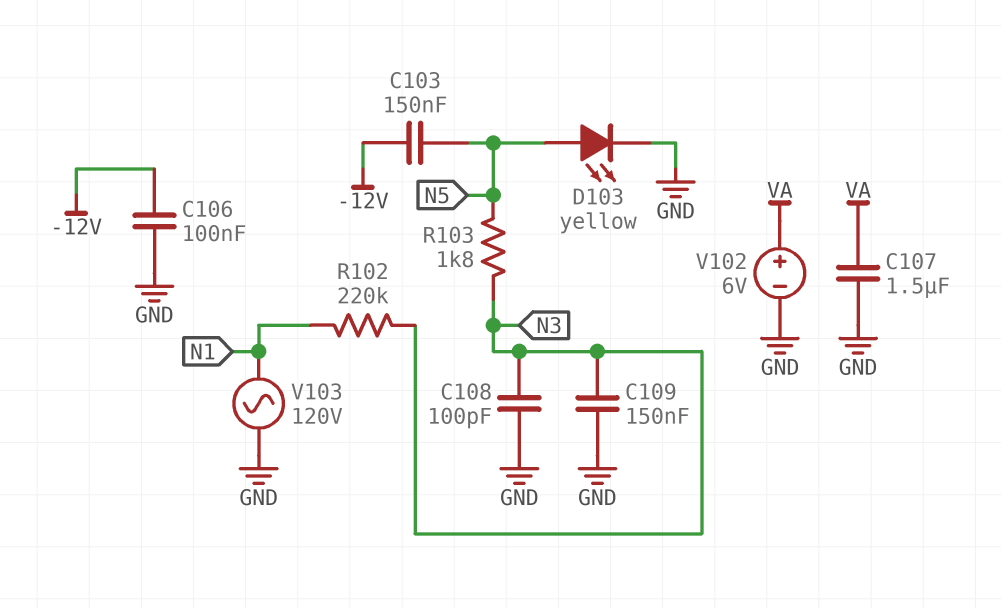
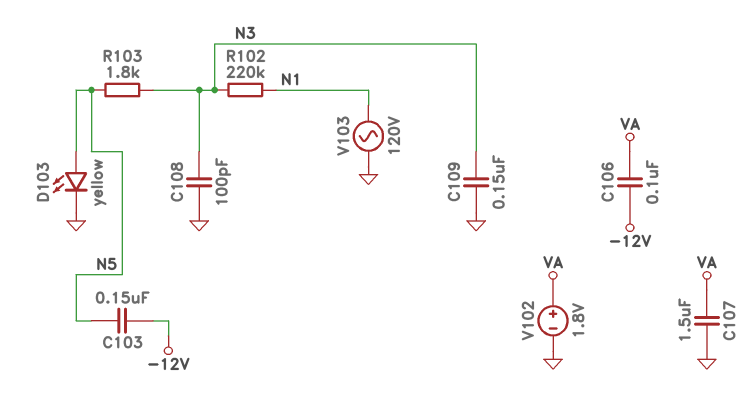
C106: 100nF (-12V, GND) -> 100nF (-12V, VA)
V102: 6V (plus VA, minus GND) -> 1.8V (plus VA, minus GND)

